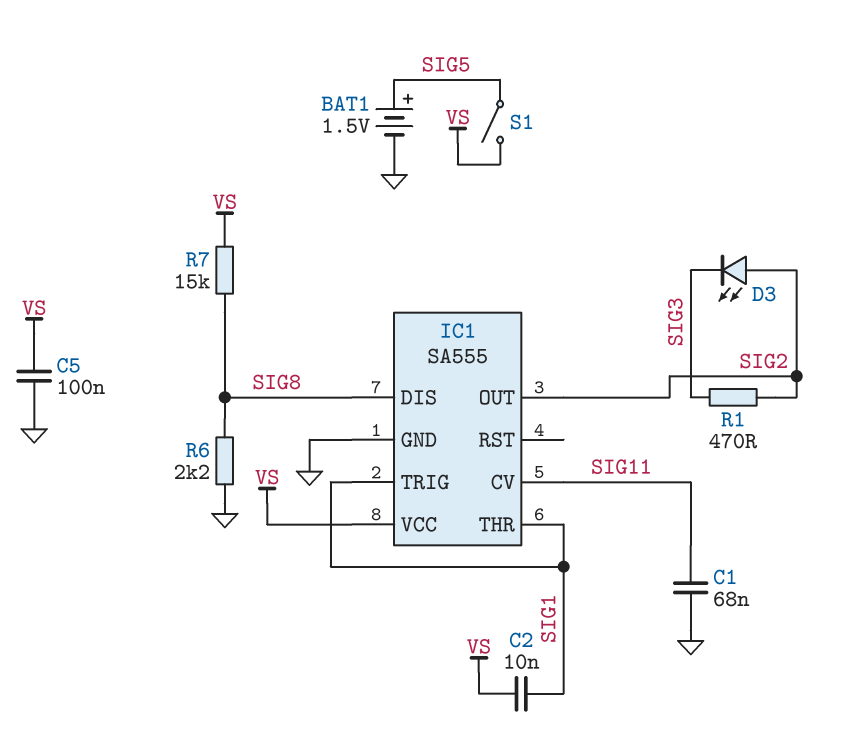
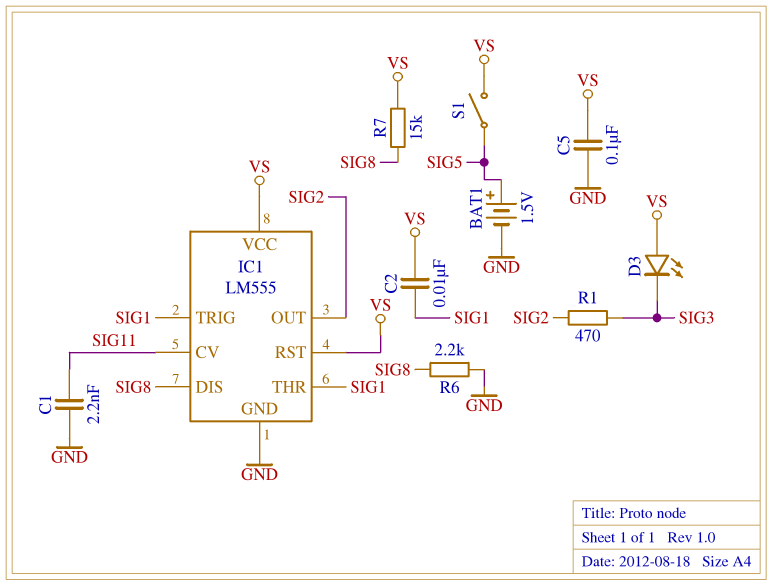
C1: 68nF (GND, SIG11) -> 2.2nF (GND, SIG11)
D3: LED (A SIG2, K SIG3) -> LED (A VS, K SIG3)
IC1: SA555 -> LM555
IC1 pin RST: none -> VS

